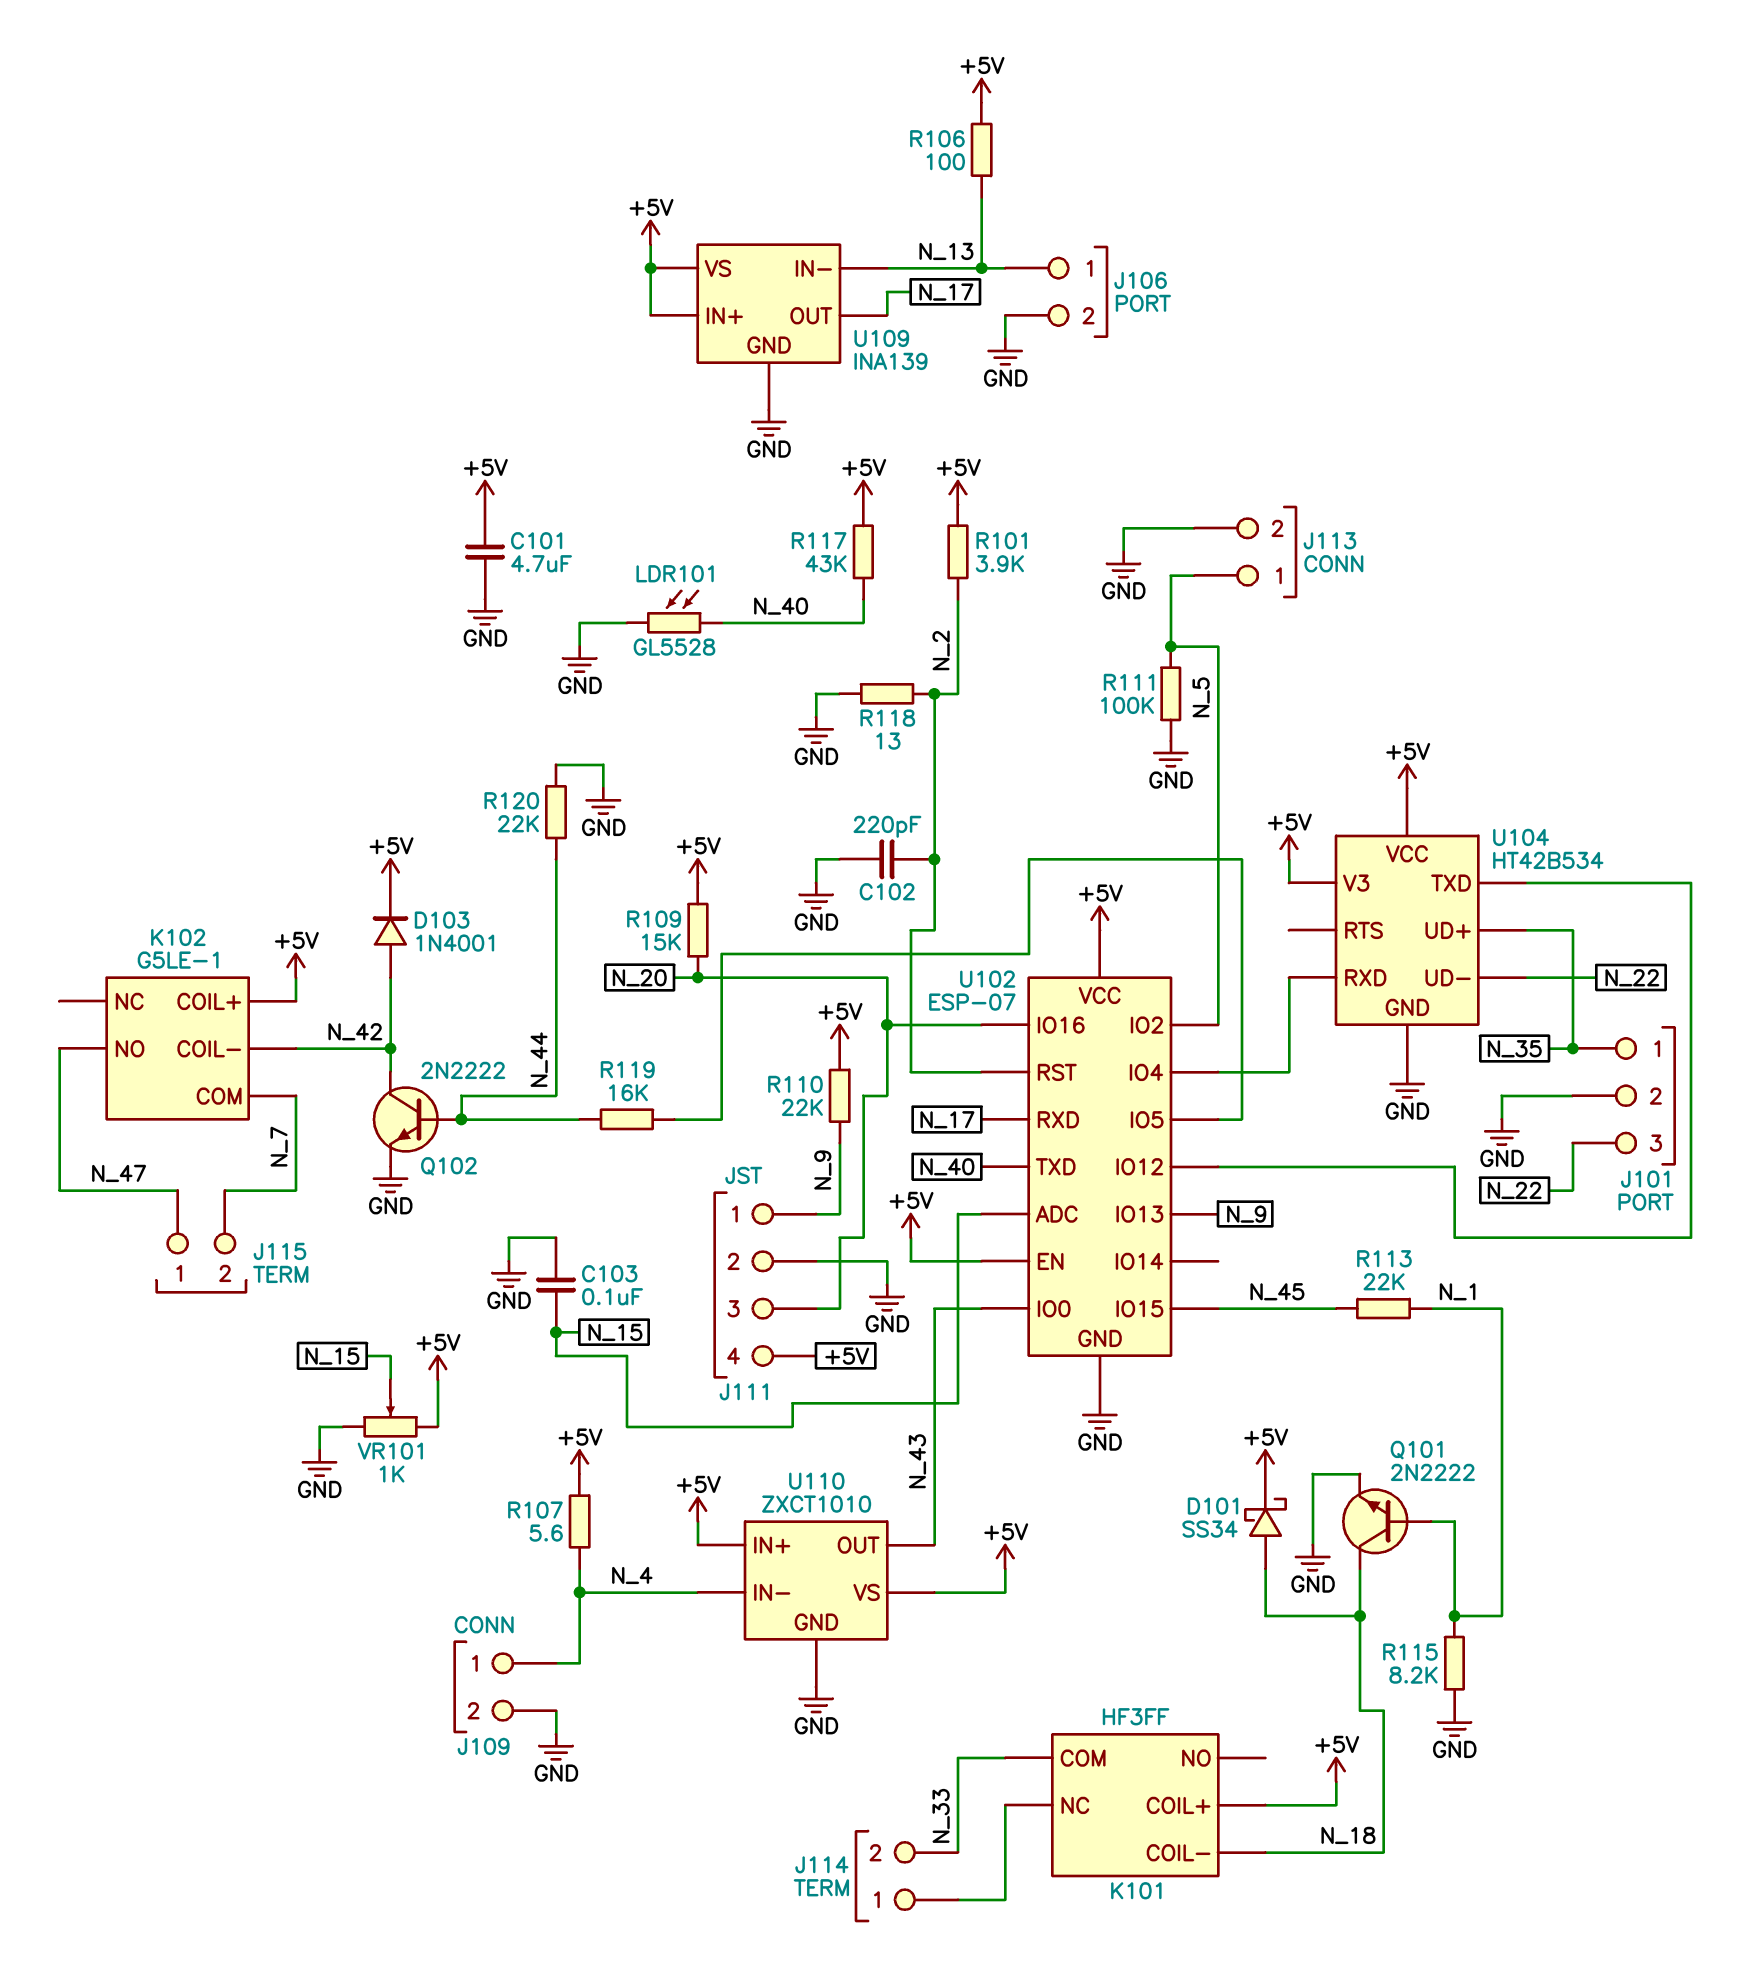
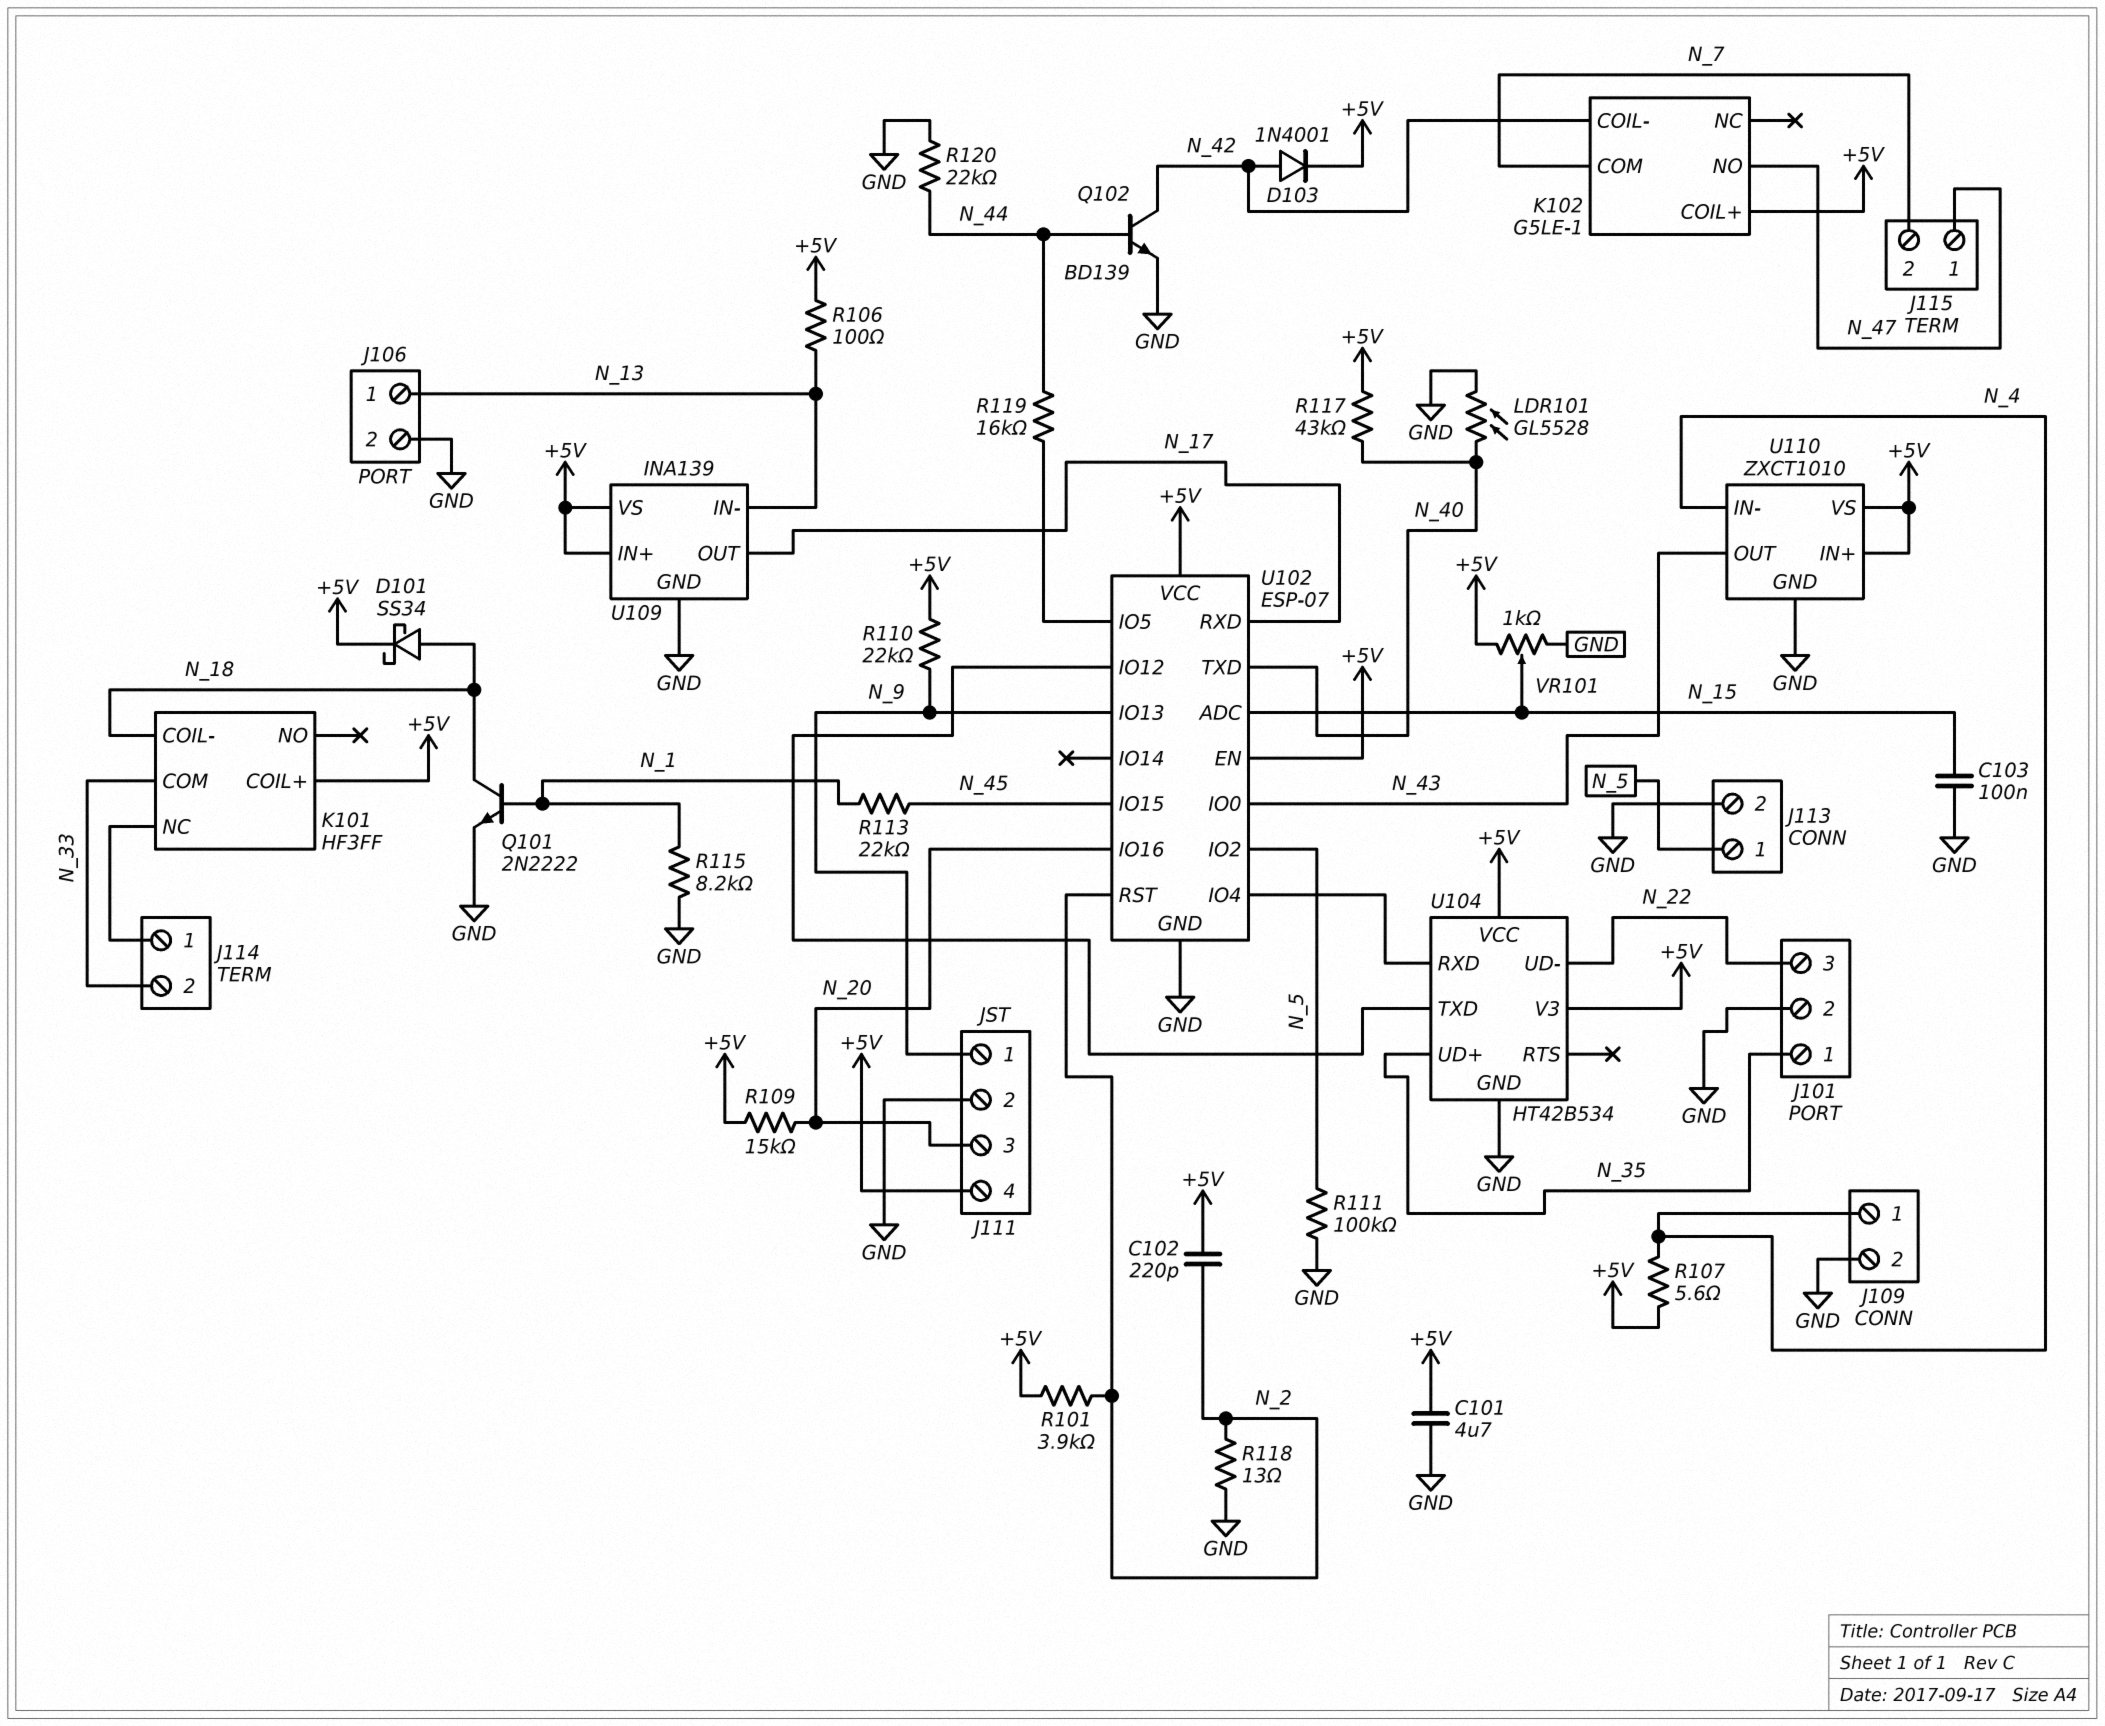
C102: 220pF (GND, N_2) -> 220pF (+5V, N_2)
Q102: NPN 2N2222 (B N_44, C N_42, E GND) -> NPN BD139 (B N_44, C N_42, E GND)

